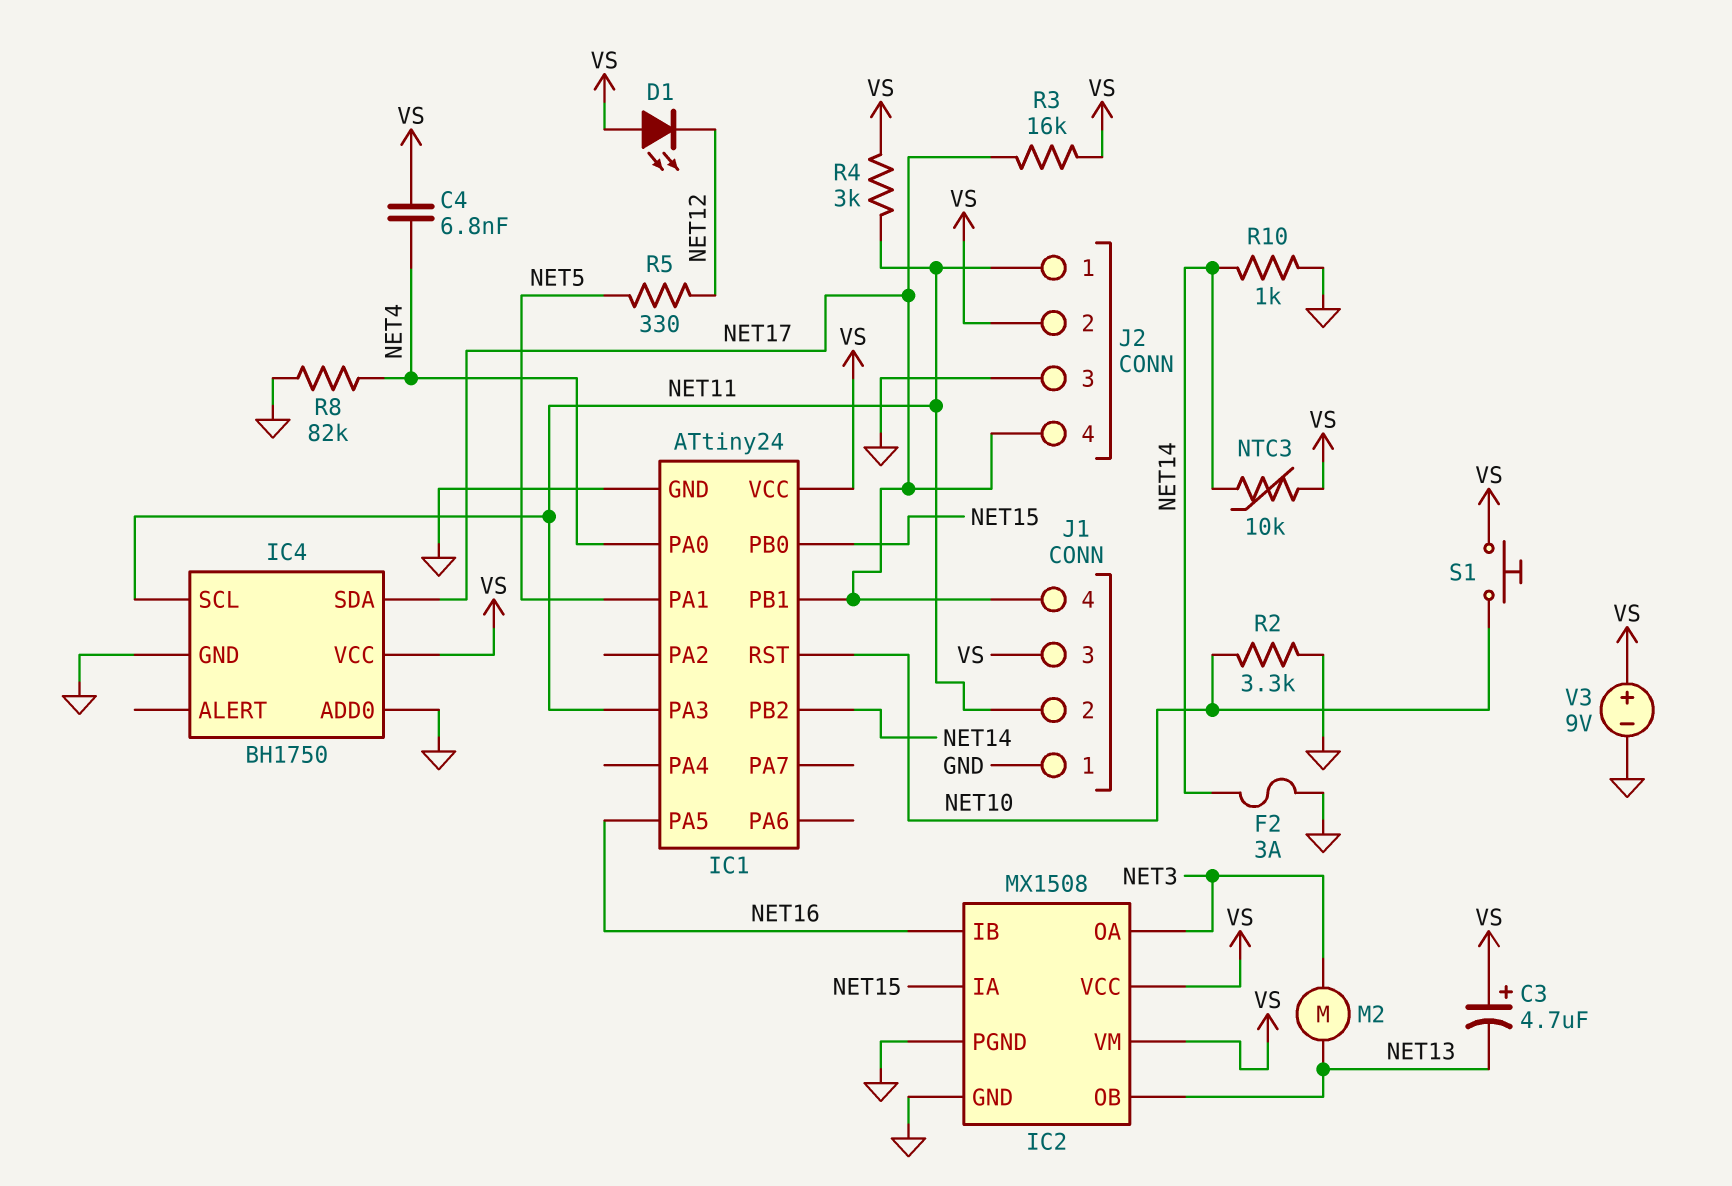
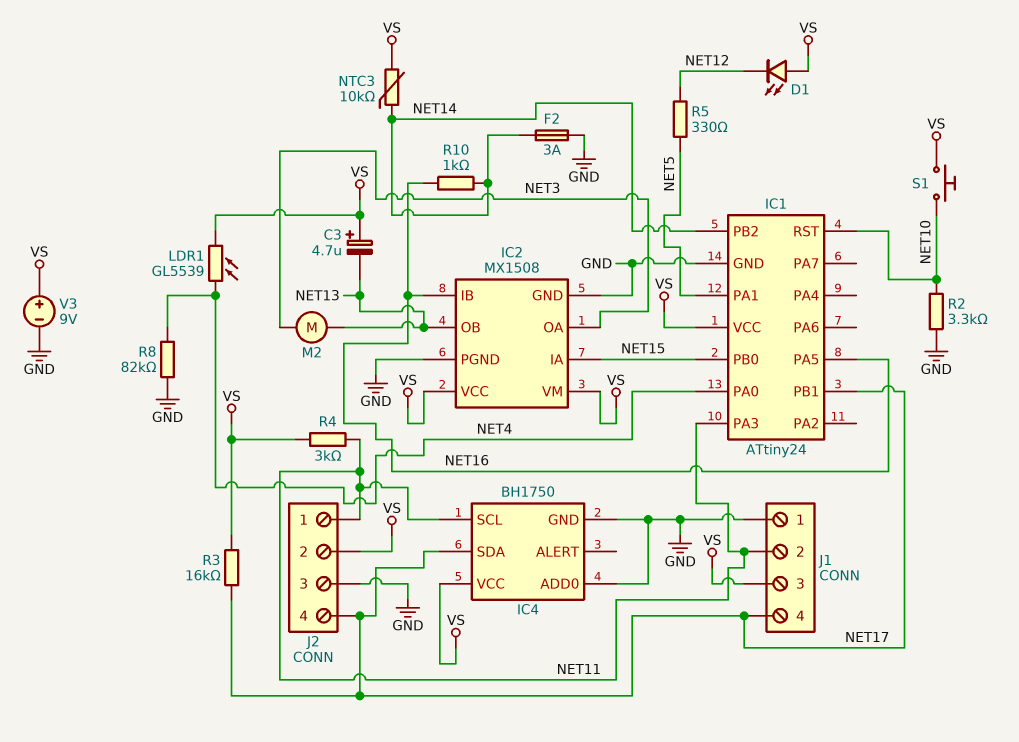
C4: 6.8nF (NET4, VS) -> none
LDR1: none -> GL5539 (NET4, VS)
R10: 1k (GND, NET14) -> 1k (NET14, NET16)

